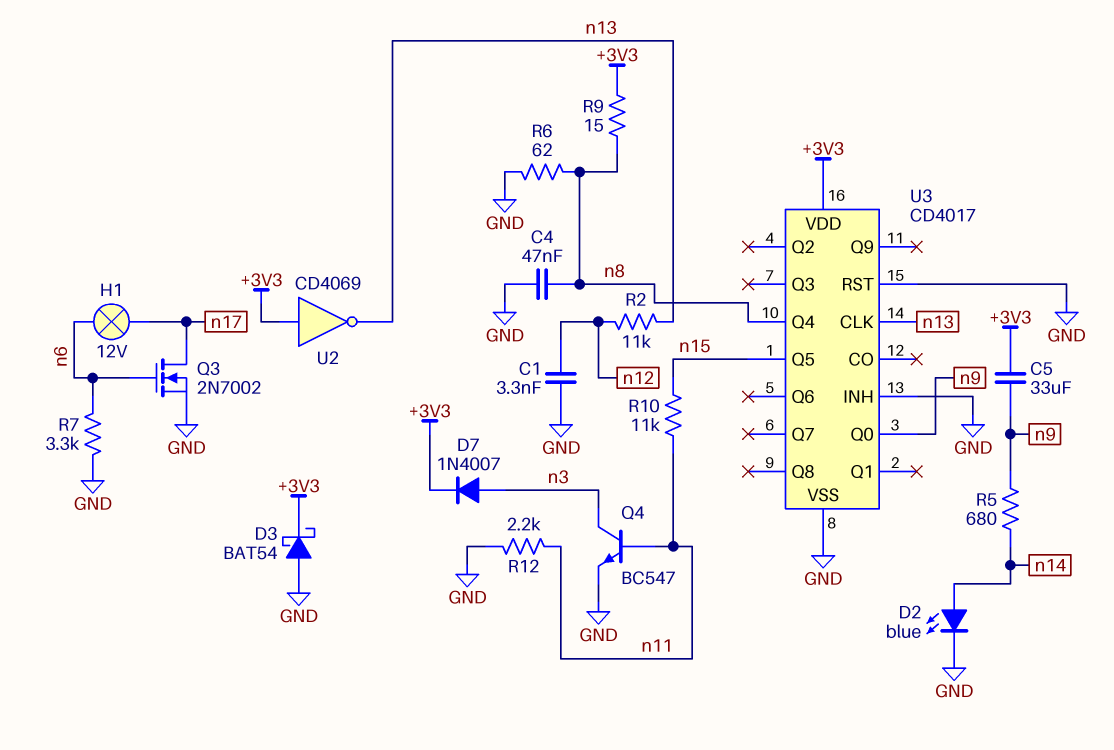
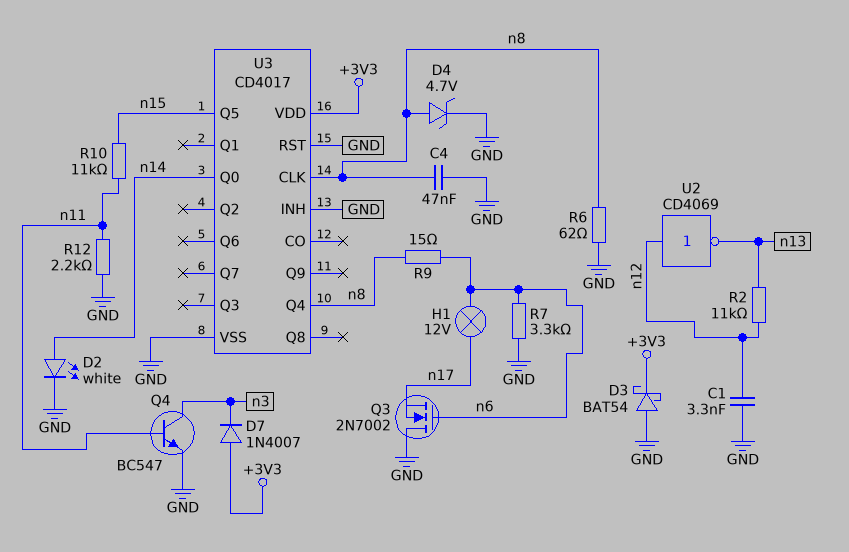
C5: 33uF (+3V3, n9) -> none
D2: LED blue (A n14, K GND) -> LED white (A n14, K GND)
D4: none -> zener 4.7V (A n8, K GND)
D7: diode 1N4007 (A n3, K +3V3) -> diode 1N4007 (A +3V3, K n3)
Q3: NMOS 2N7002 (G n6, D n17, S GND) -> NMOS 2N7002 (G n6, D GND, S n17)
R5: 680 (n9, n14) -> none
R9: 15 (+3V3, n8) -> 15 (n6, n8)
U2: NOT CD4069 (in +3V3, out n13) -> NOT CD4069 (in n12, out n13)
U3 pin CLK: n13 -> n8
U3 pin Q0: n9 -> n14

